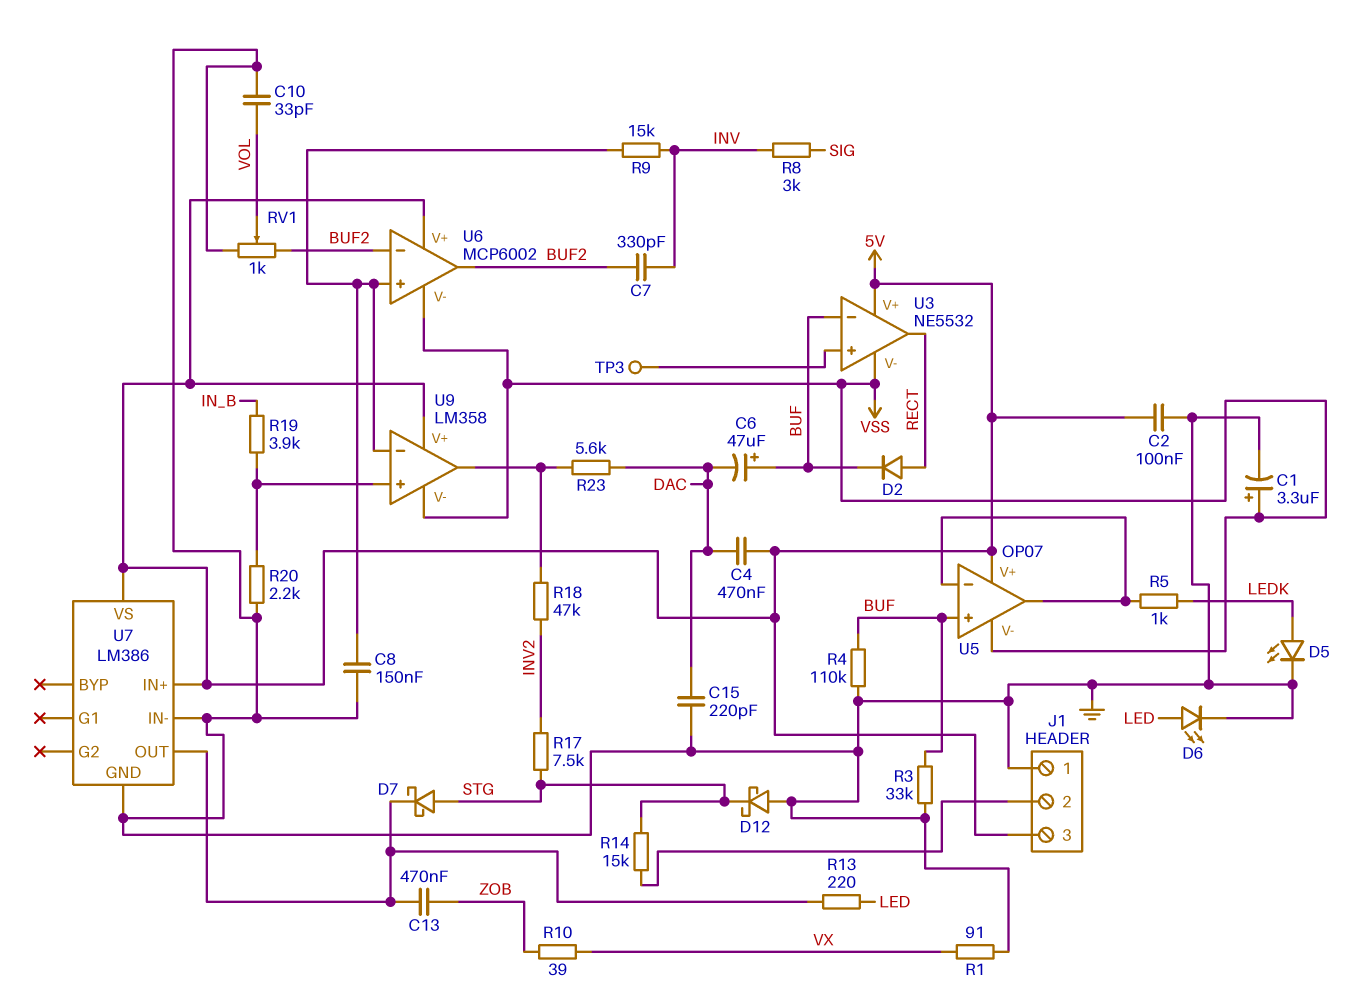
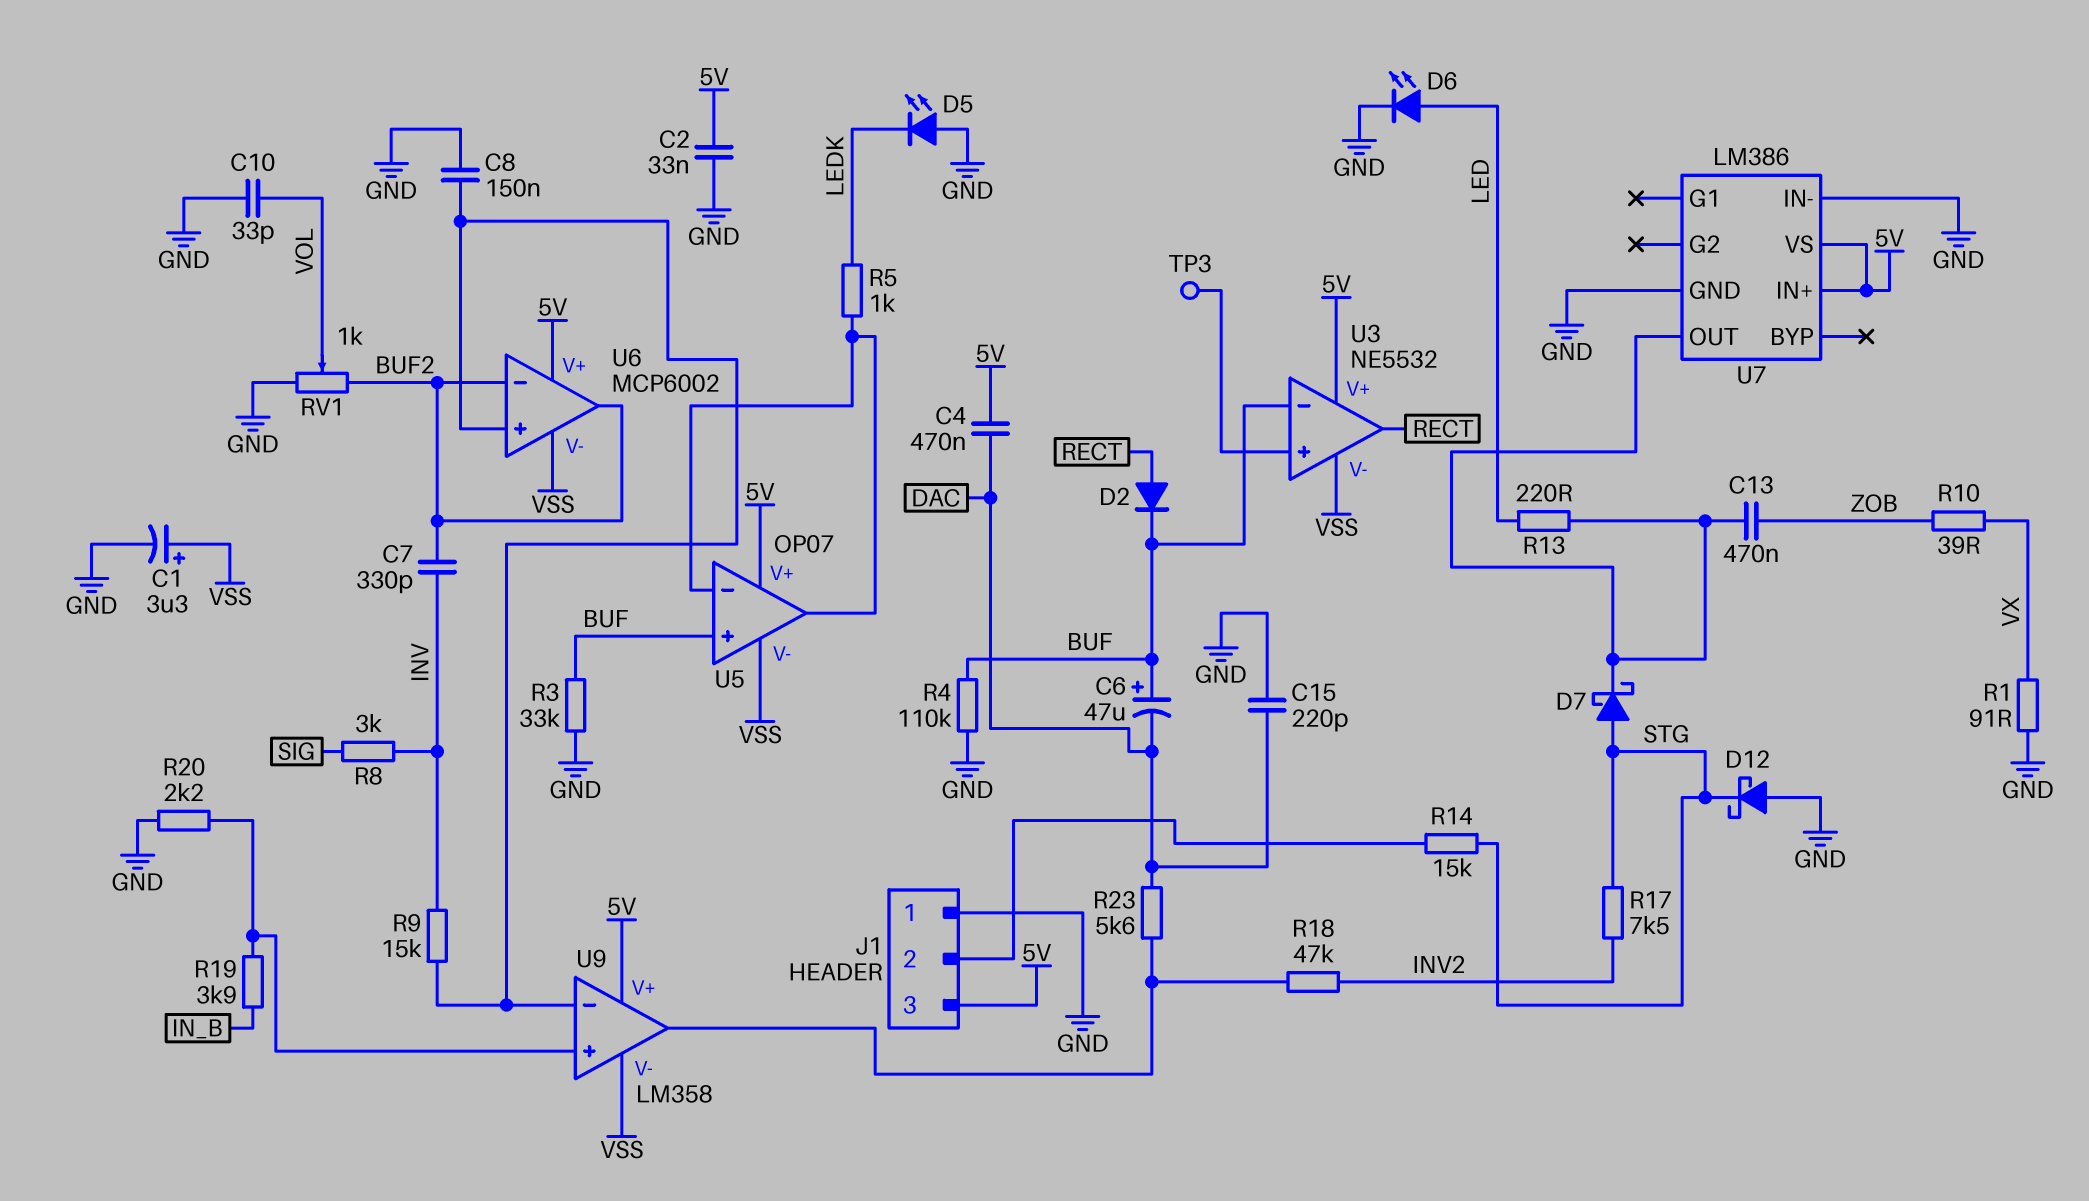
C2: 100nF (5V, GND) -> 33nF (5V, GND)
D5: LED (A LEDK, K GND) -> LED (A GND, K LEDK)

